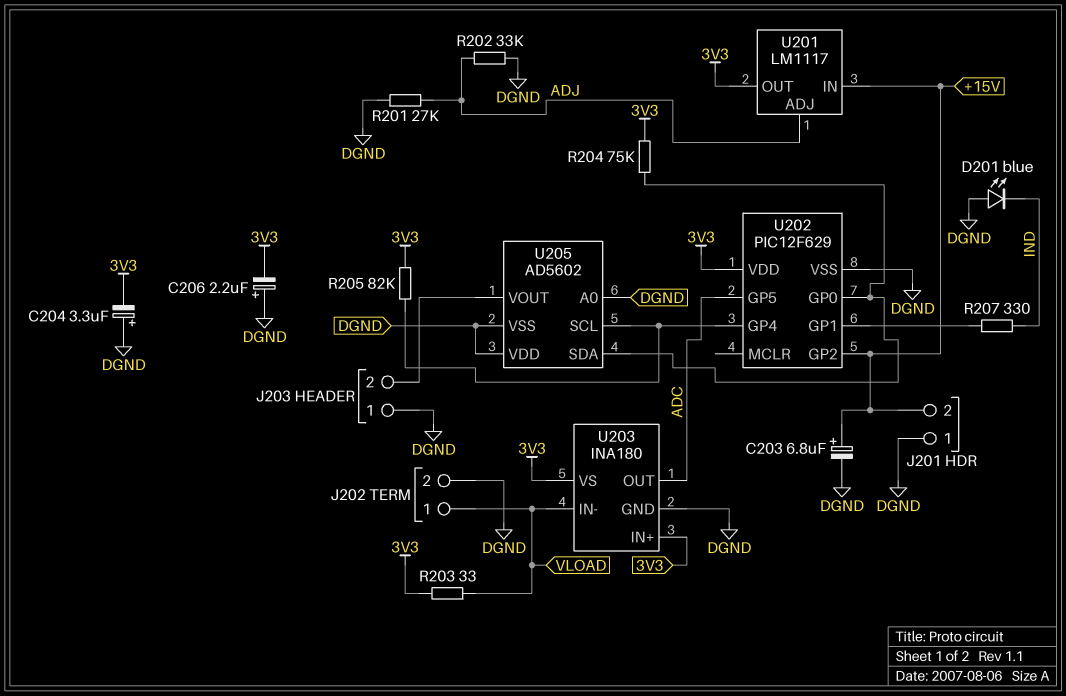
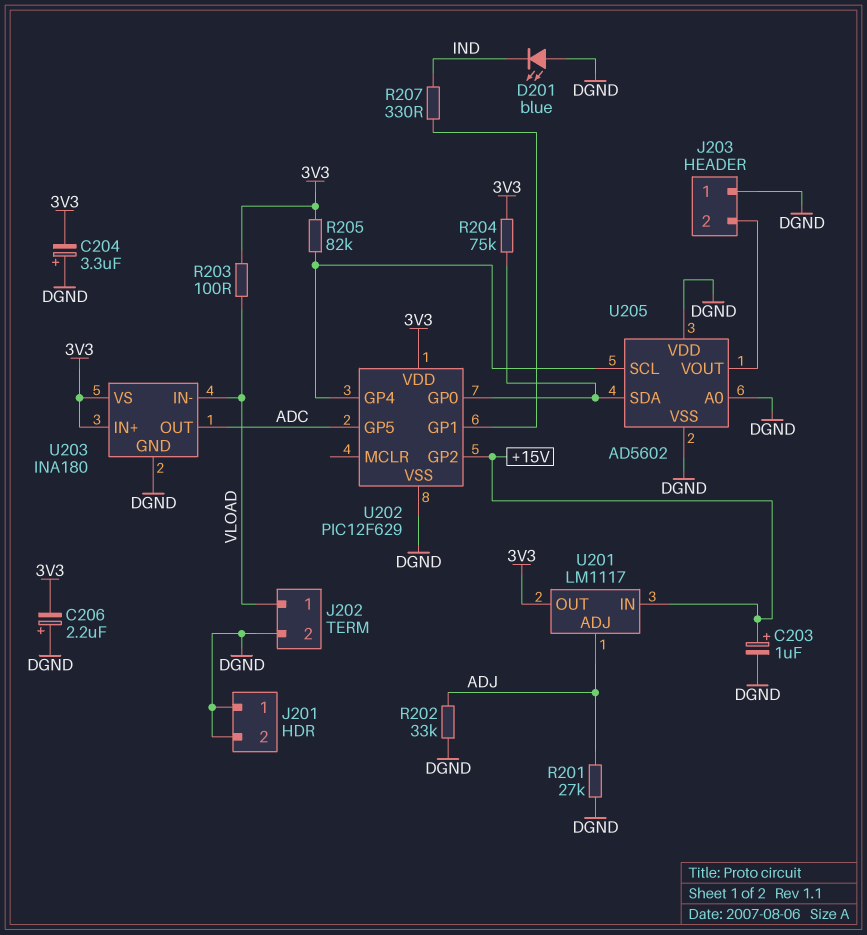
C203: 6.8uF (plus +15V, minus DGND) -> 1uF (plus +15V, minus DGND)
J201 pin 2: +15V -> DGND
R203: 33 (3V3, VLOAD) -> 100 (3V3, VLOAD)

